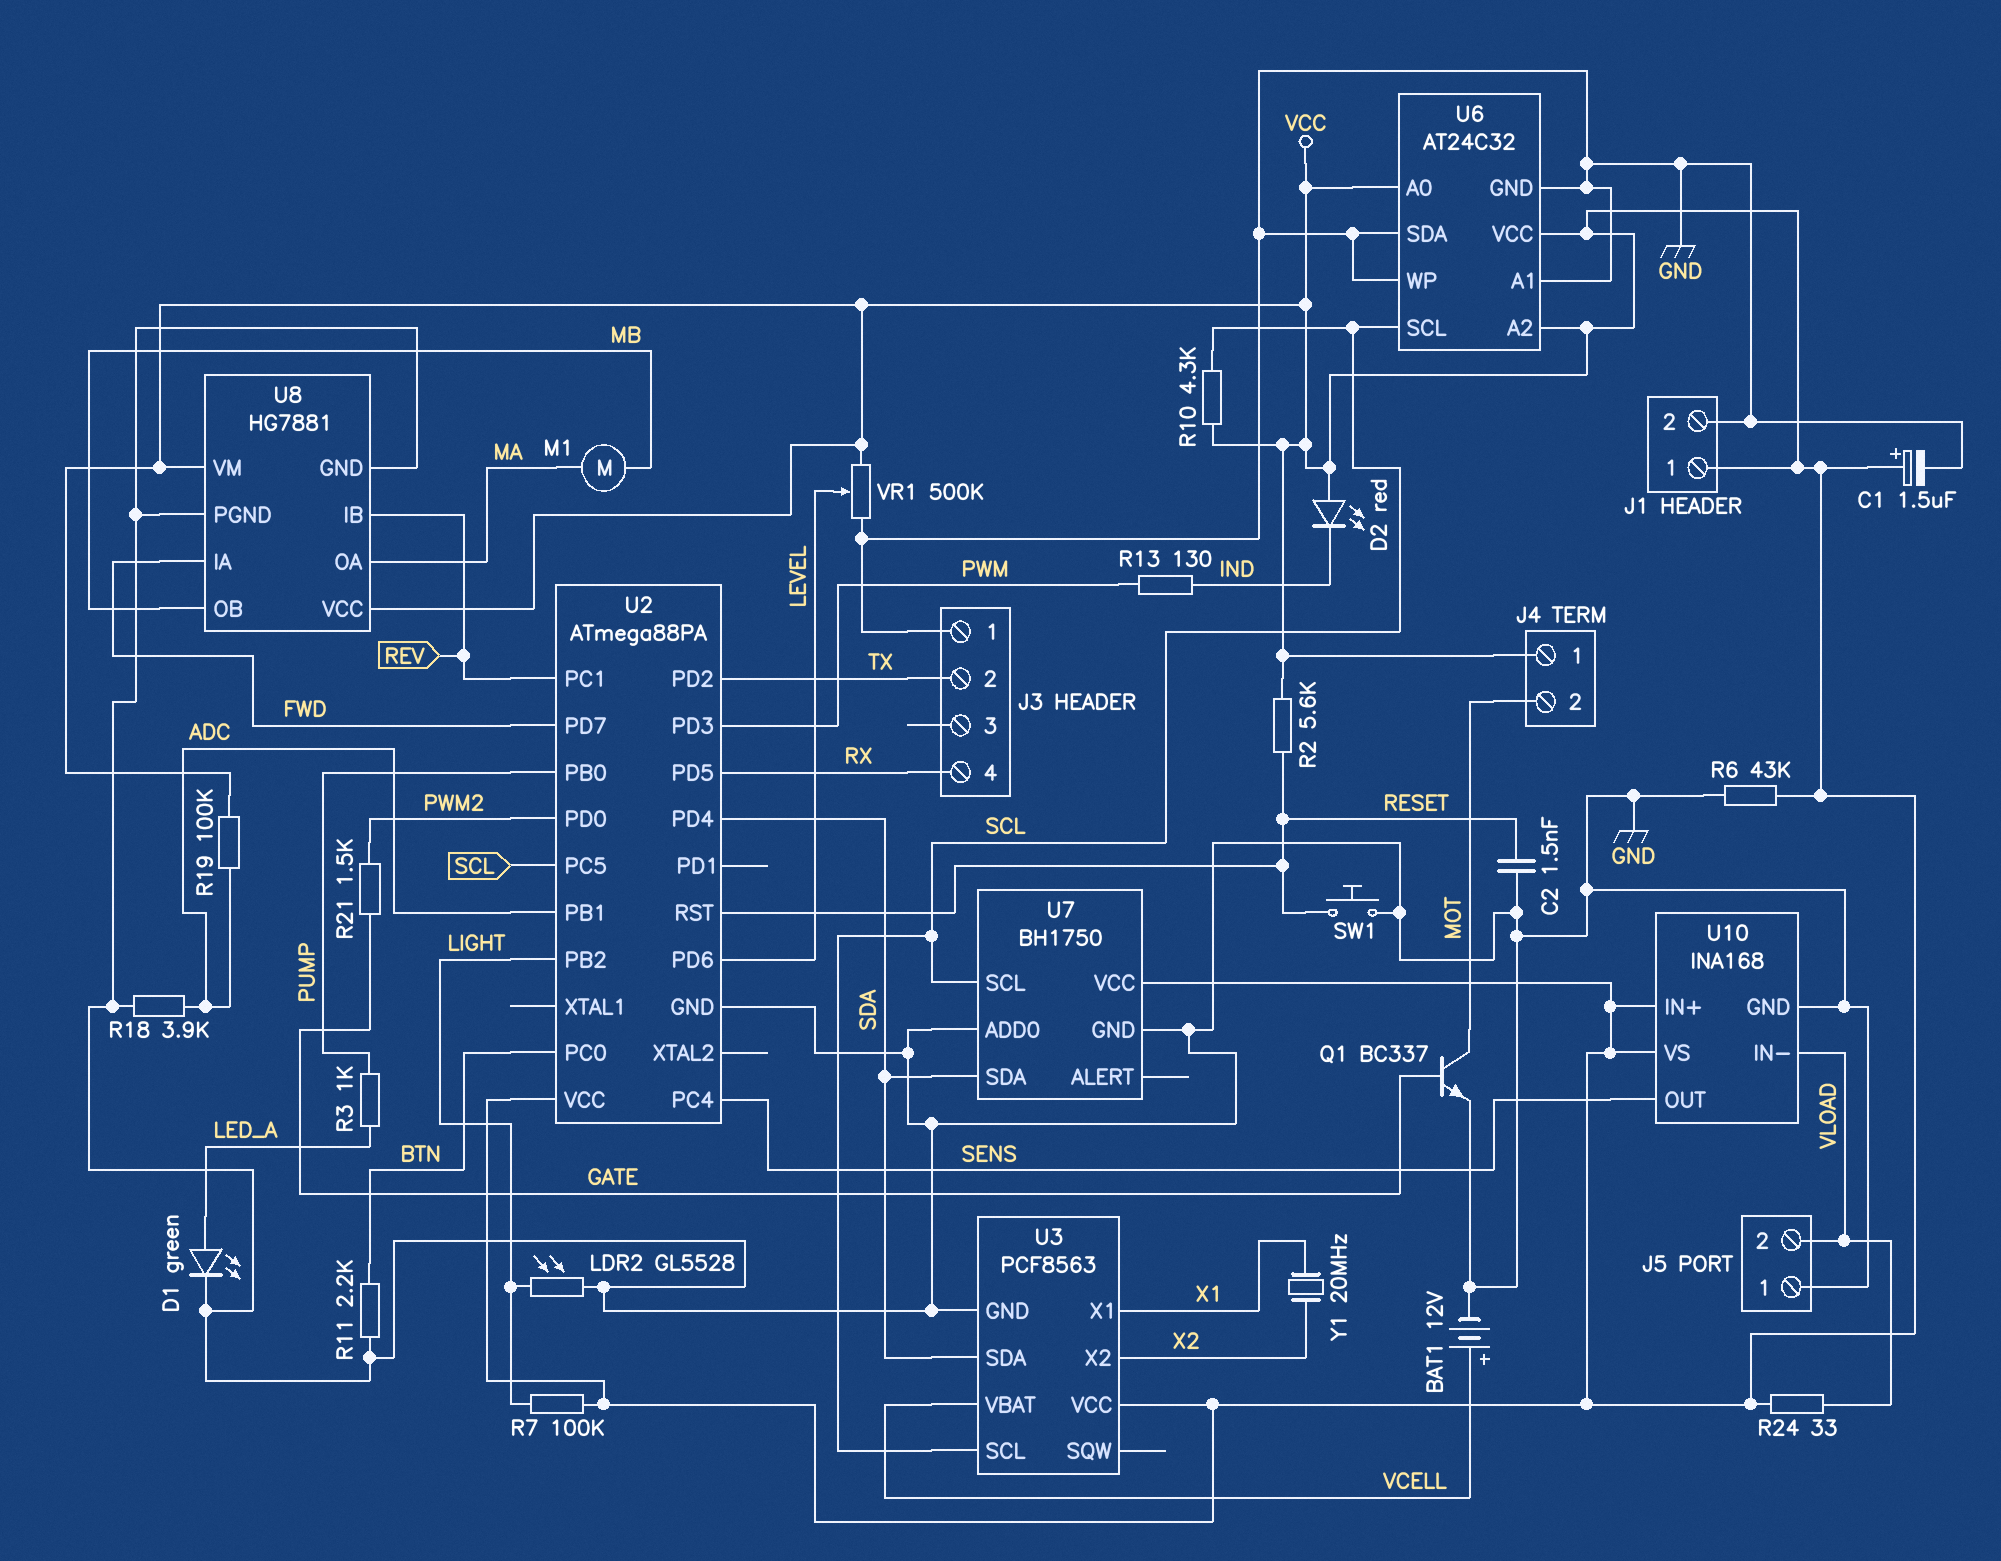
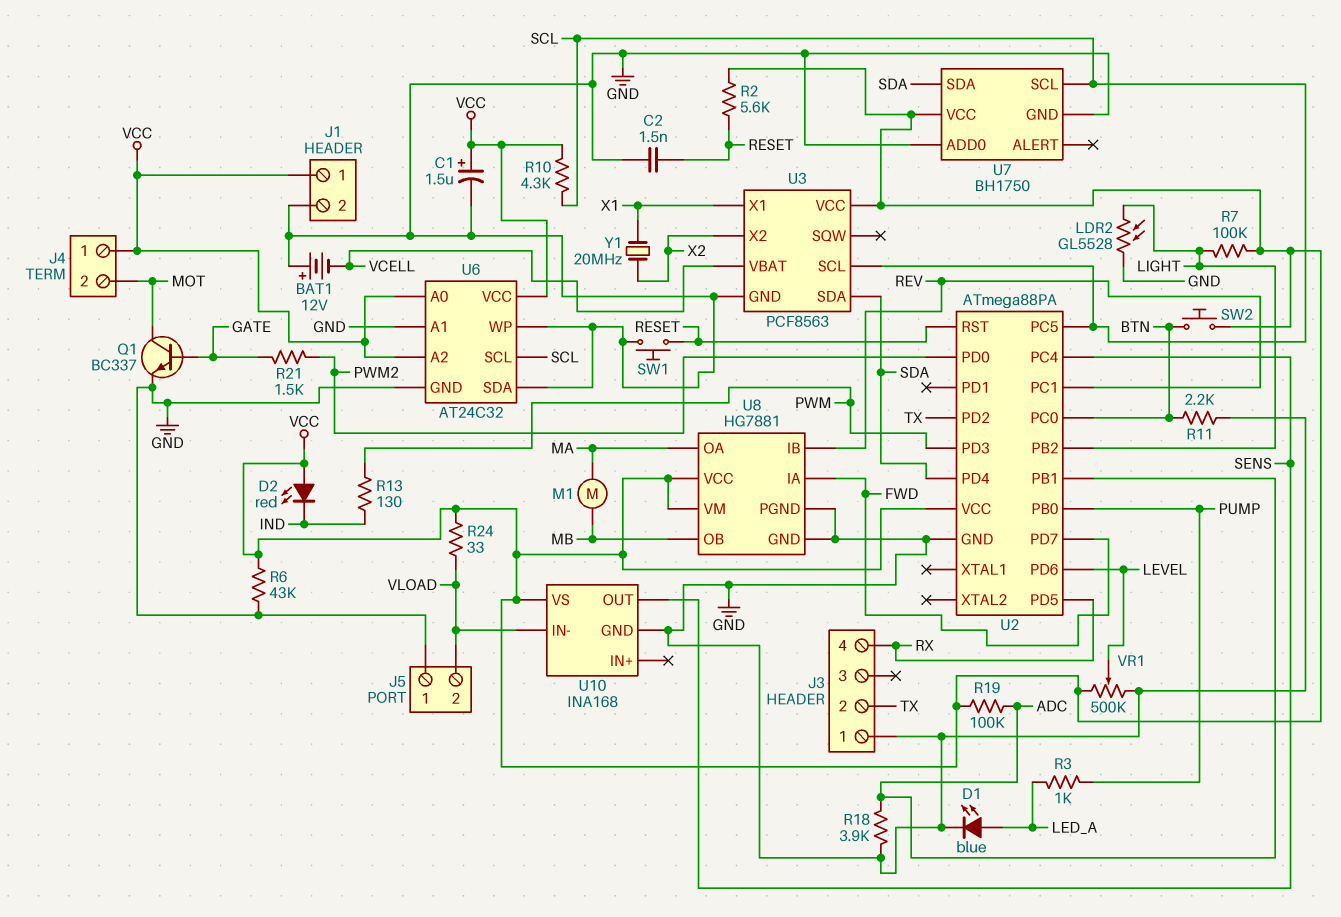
BAT1: 12V (plus VCELL, minus GND) -> 12V (plus GND, minus VCELL)
D1: LED green (A LED_A, K GND) -> LED blue (A LED_A, K GND)
SW2: none -> button (BTN, VCC)
U10 pin IN+: VCC -> none

